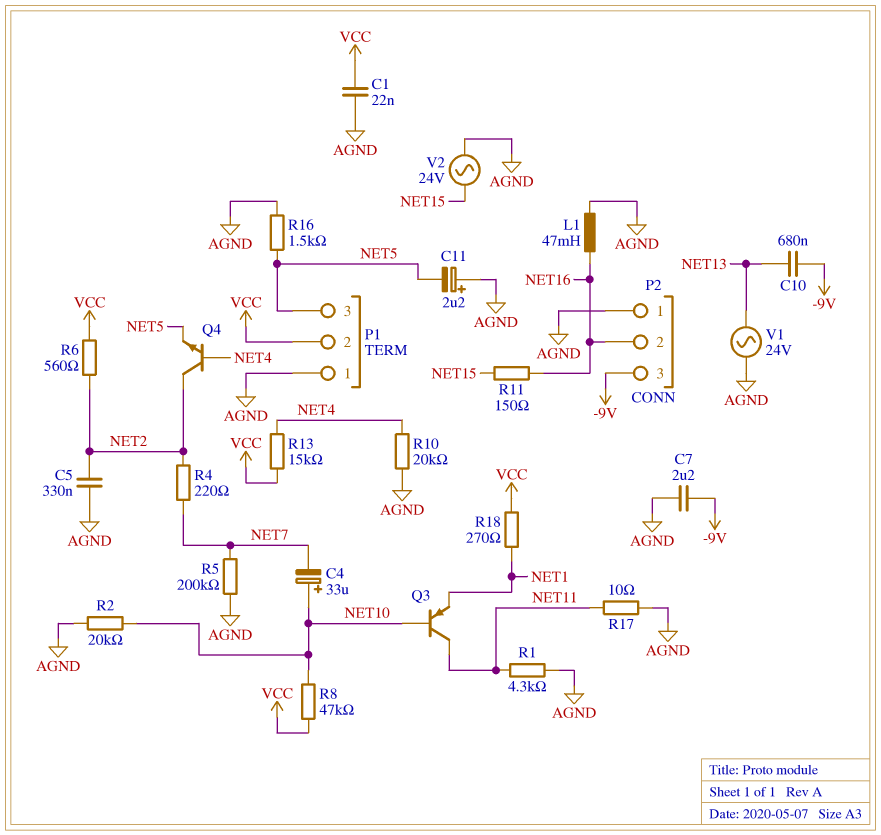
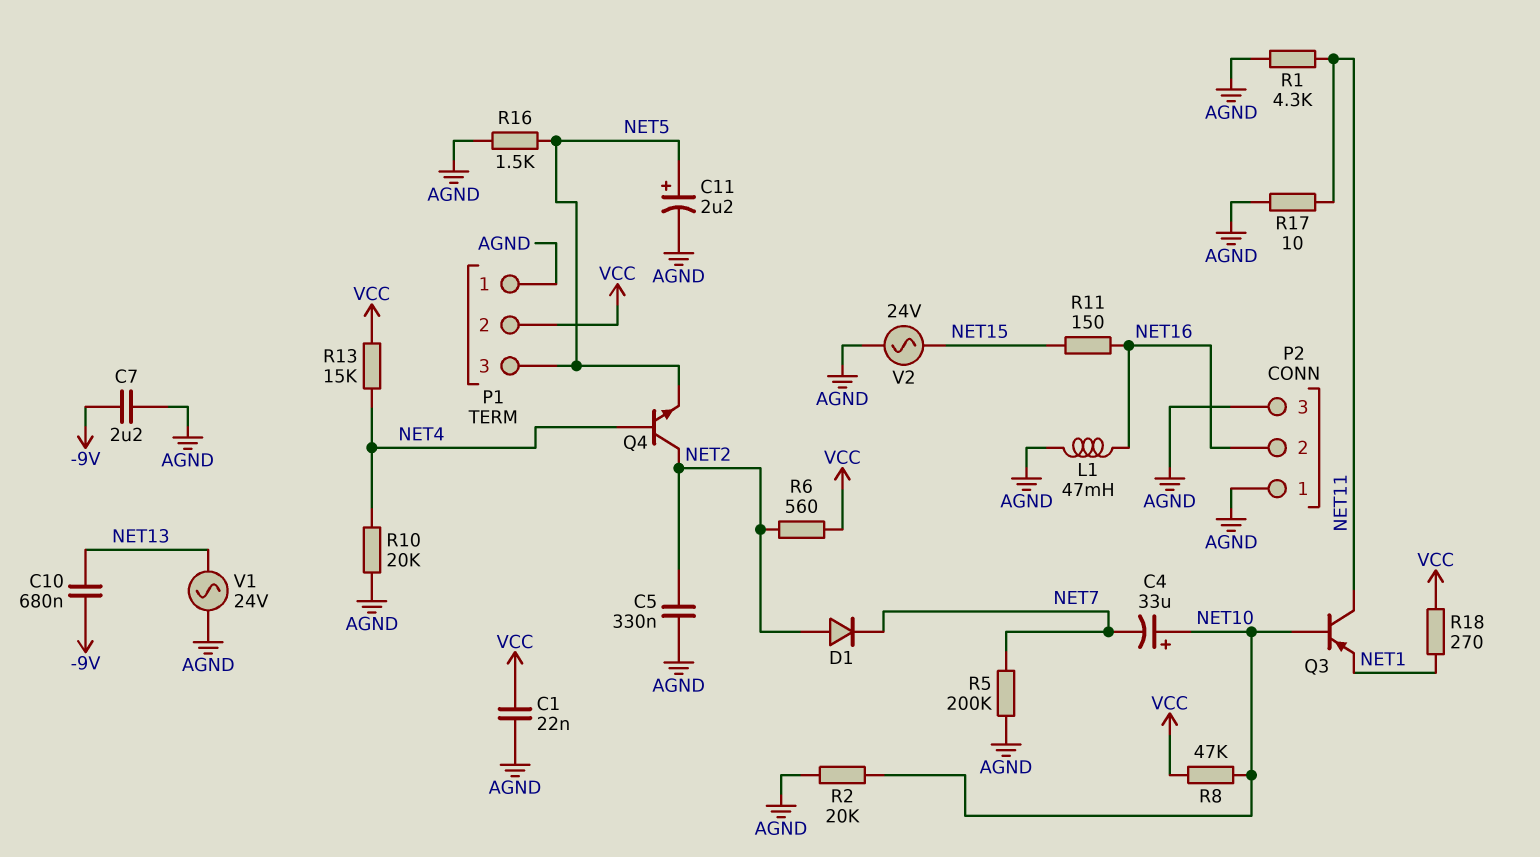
C11: 2.2uF (plus AGND, minus NET5) -> 2.2uF (plus NET5, minus AGND)
D1: none -> diode (A NET2, K NET7)
P2 pin 3: -9V -> AGND
R4: 220 (NET2, NET7) -> none

